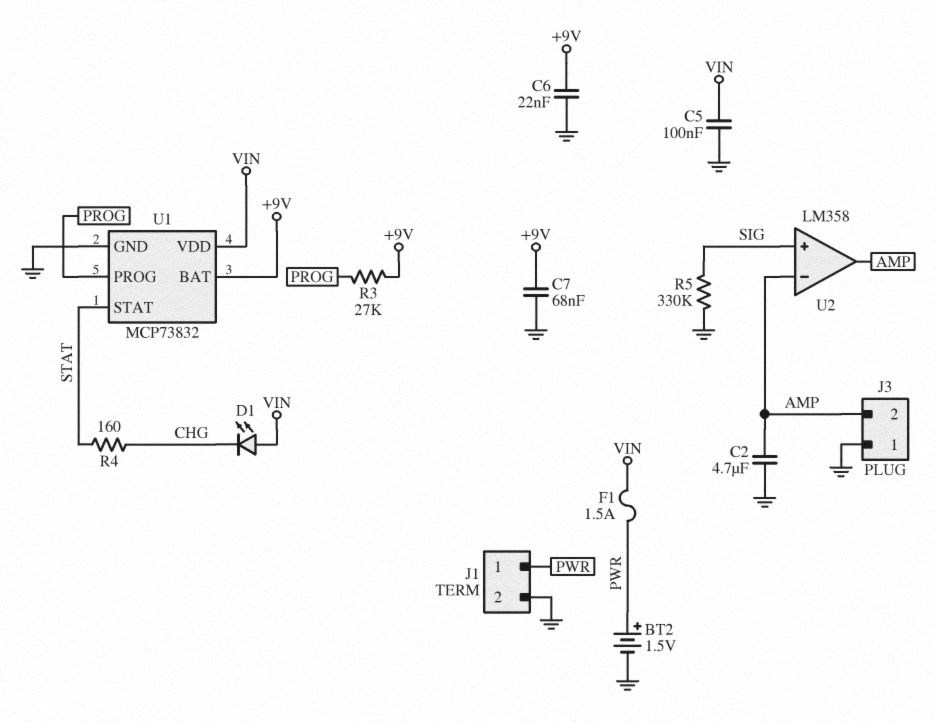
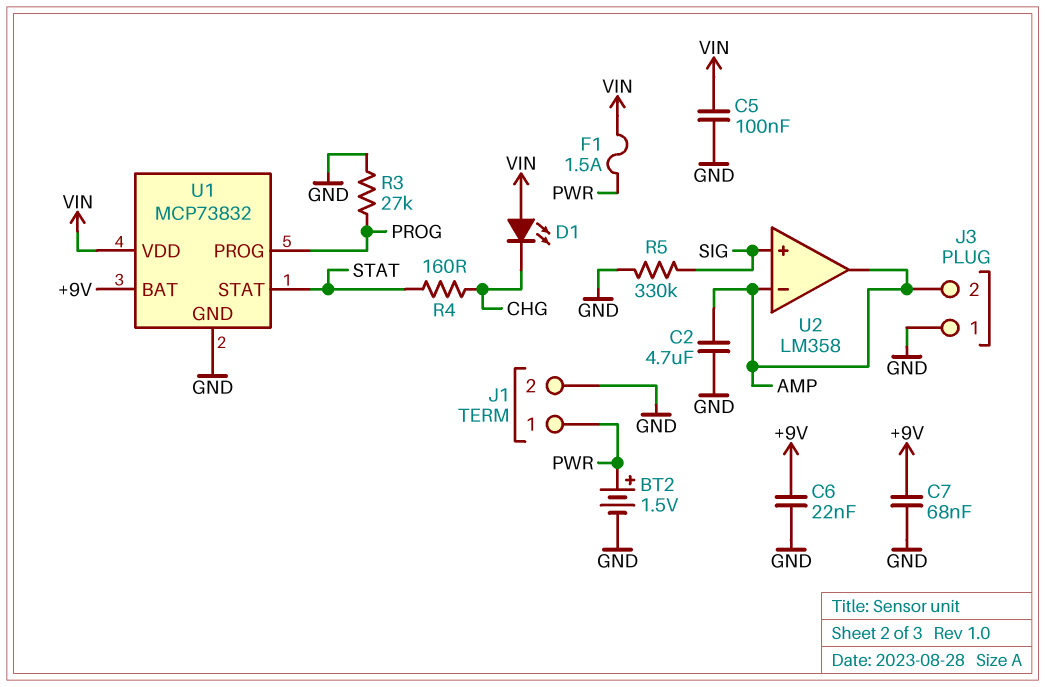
R3: 27k (+9V, PROG) -> 27k (GND, PROG)

